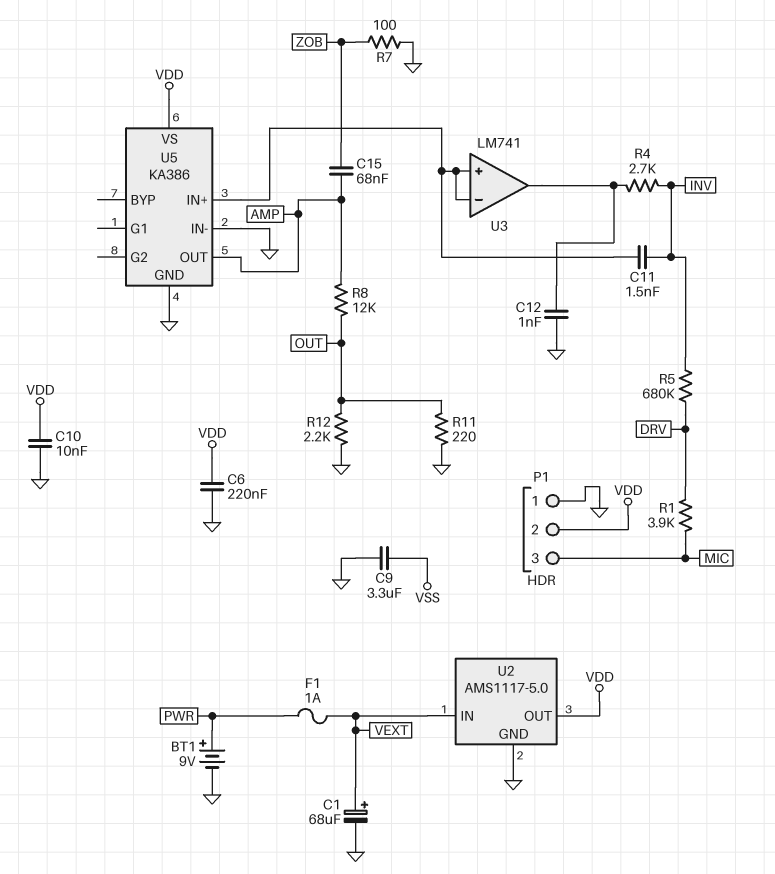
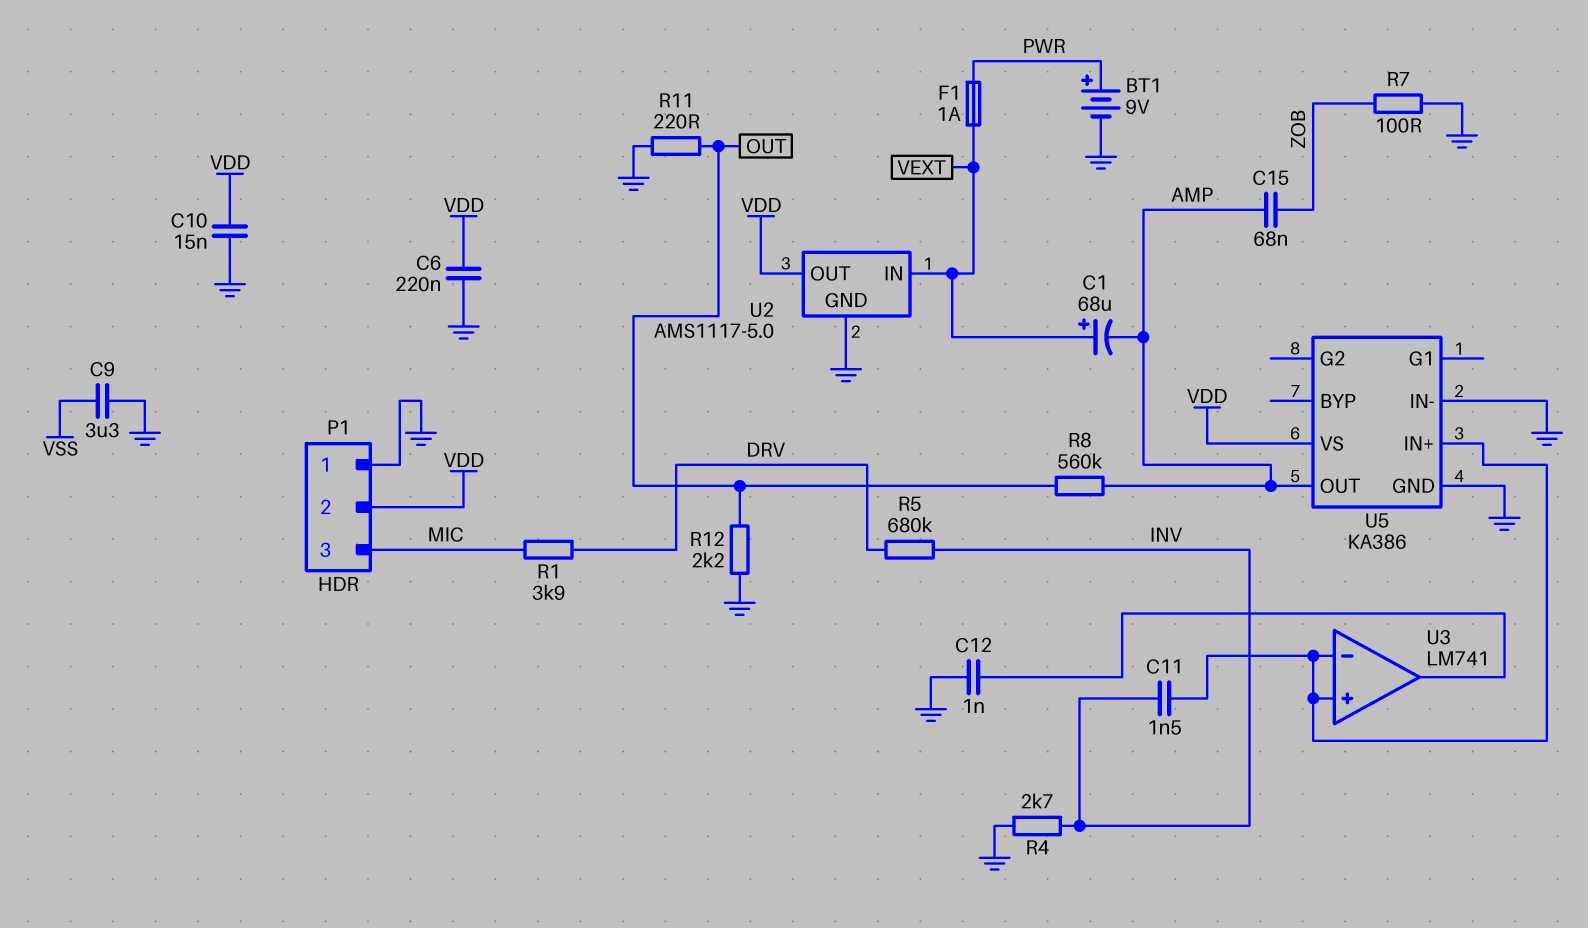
C1: 68uF (plus VEXT, minus GND) -> 68uF (plus VEXT, minus AMP)
C10: 10nF (GND, VDD) -> 15nF (GND, VDD)
R4: 2.7k (INV, U3/out) -> 2.7k (GND, INV)
R8: 12k (AMP, OUT) -> 560k (AMP, OUT)

